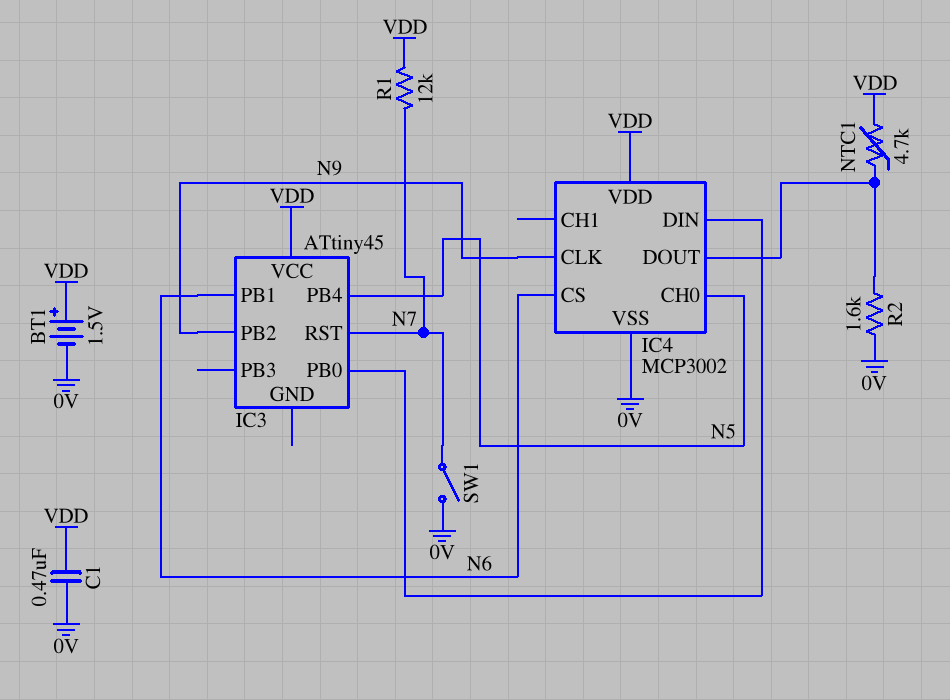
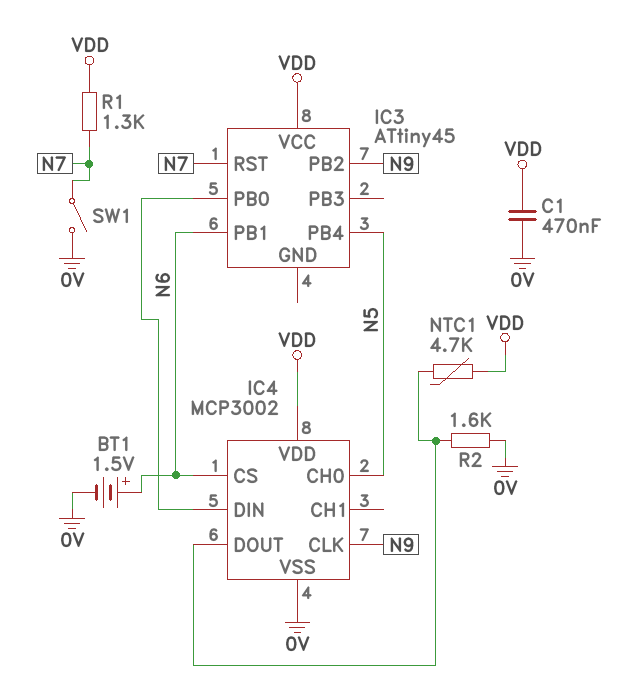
BT1: 1.5V (plus VDD, minus 0V) -> 1.5V (plus N6, minus 0V)
R1: 12k (N7, VDD) -> 1.3k (N7, VDD)

